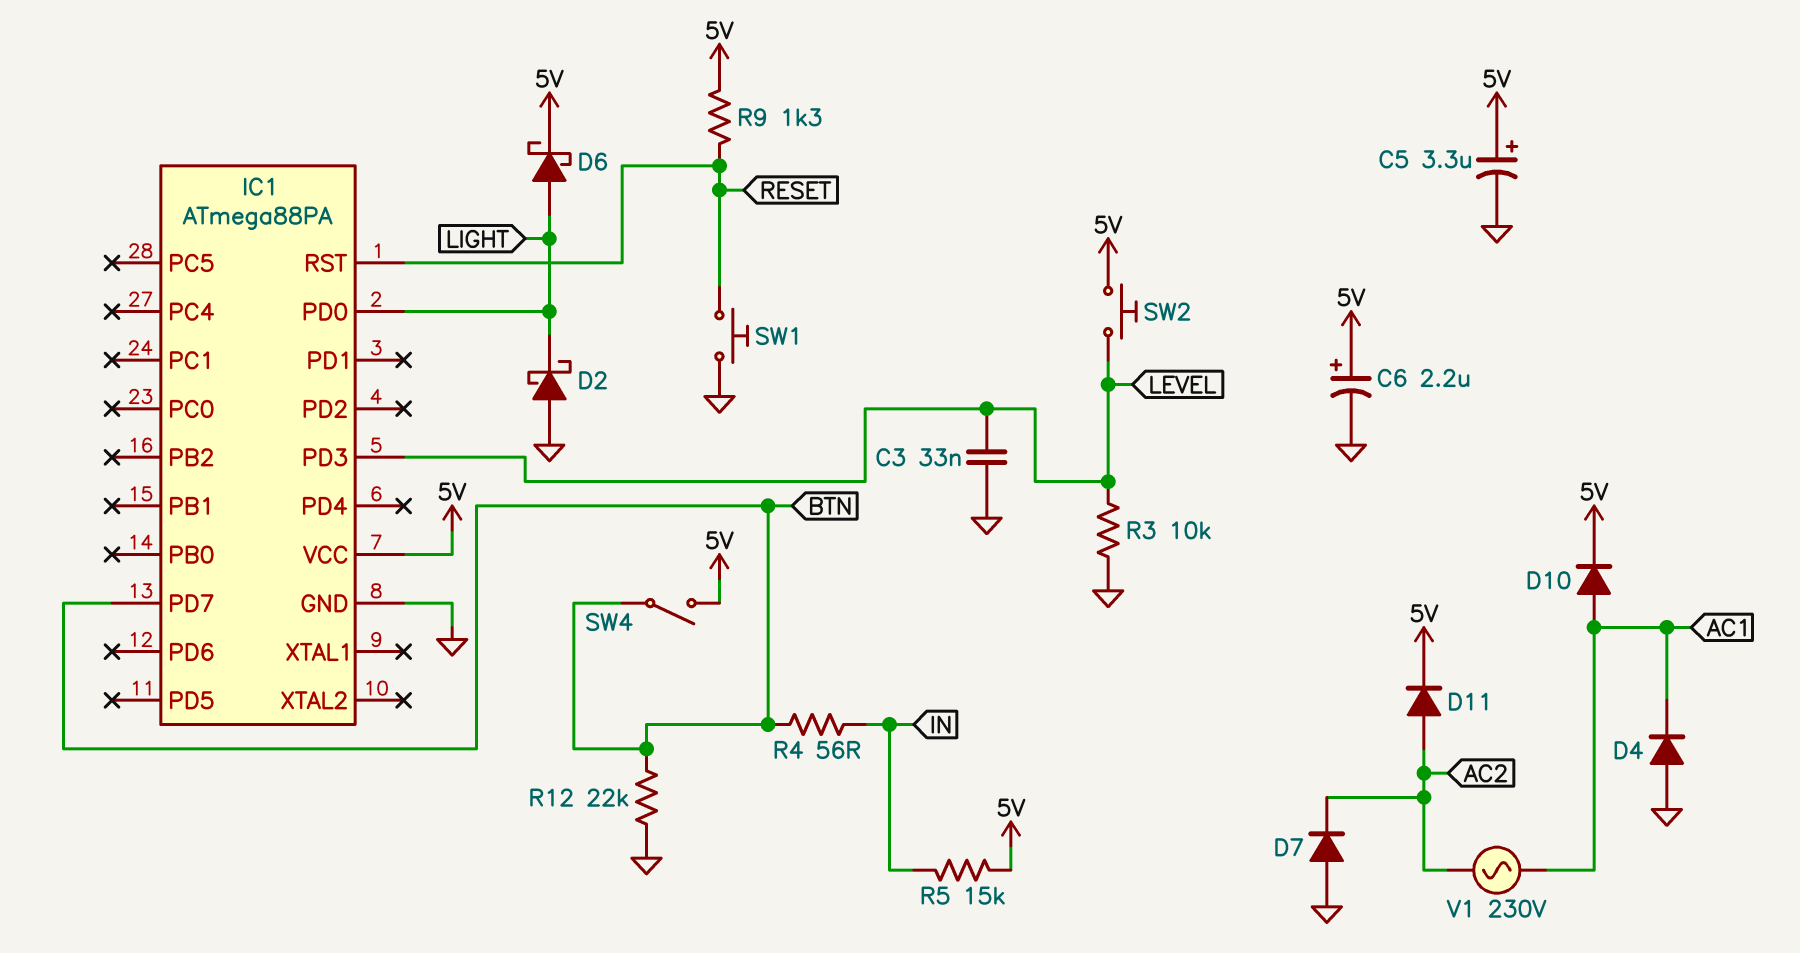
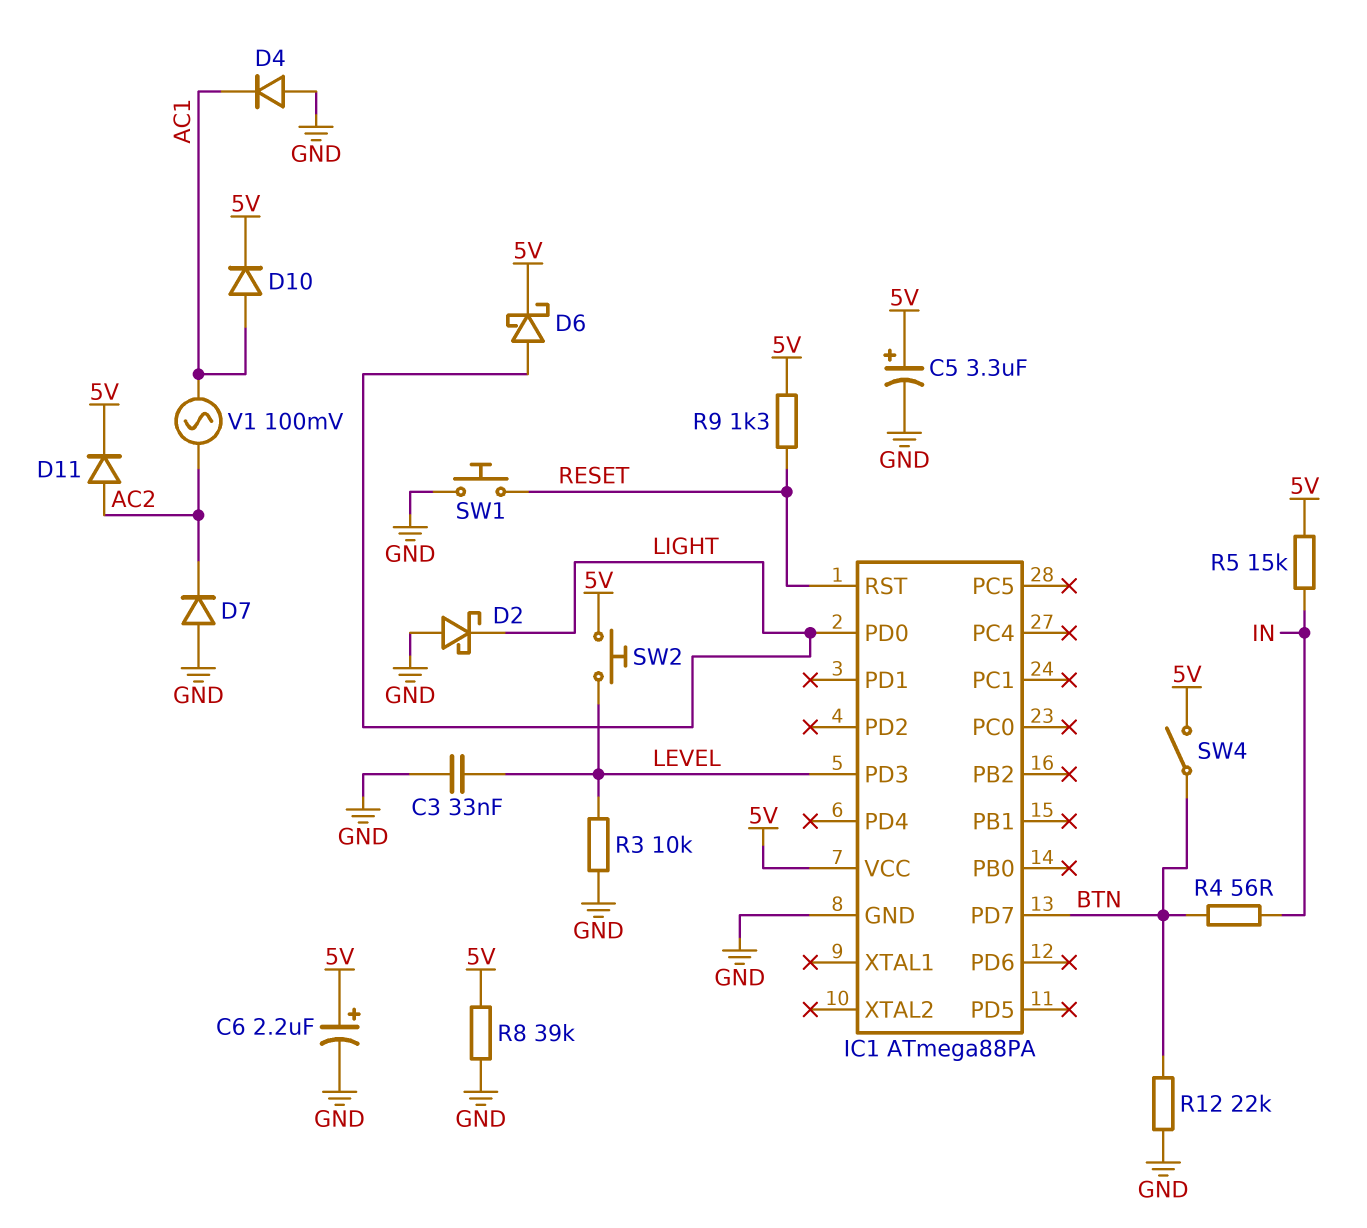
R8: none -> 39k (5V, GND)
V1: AC 230V (AC1, AC2) -> AC 100mV (AC1, AC2)

